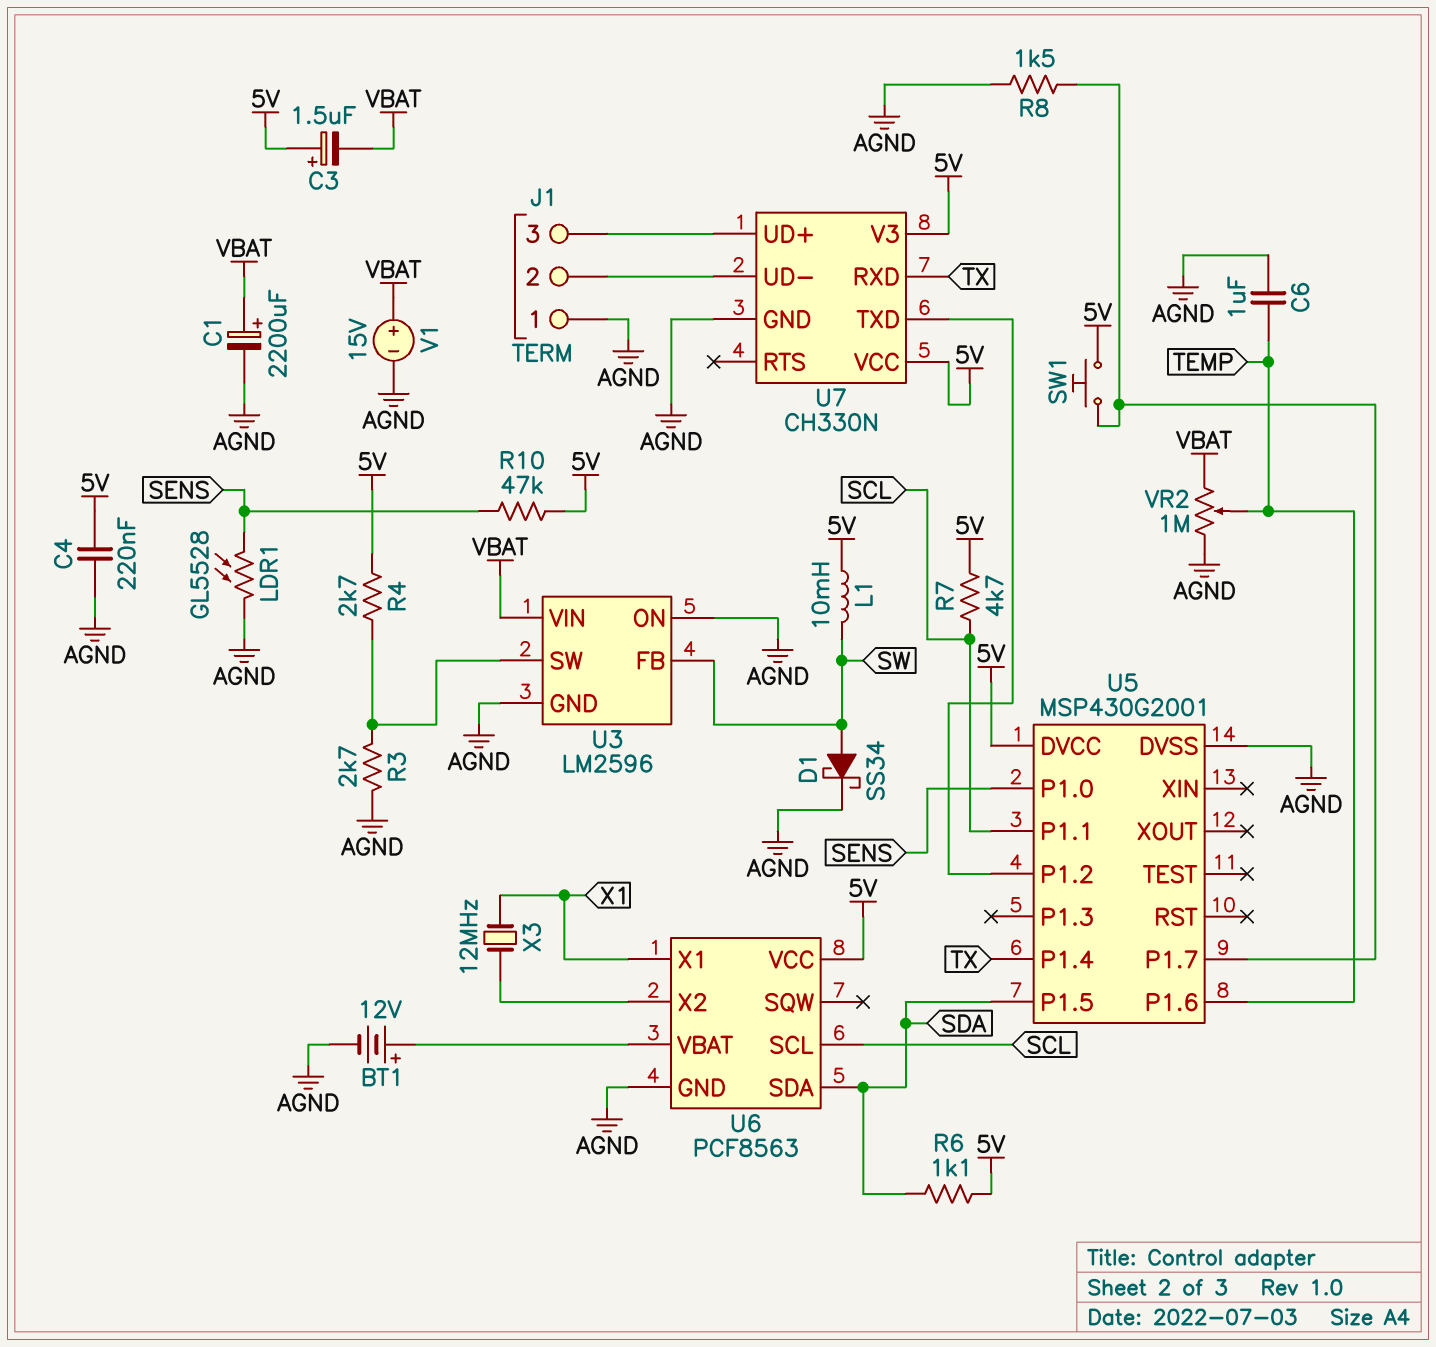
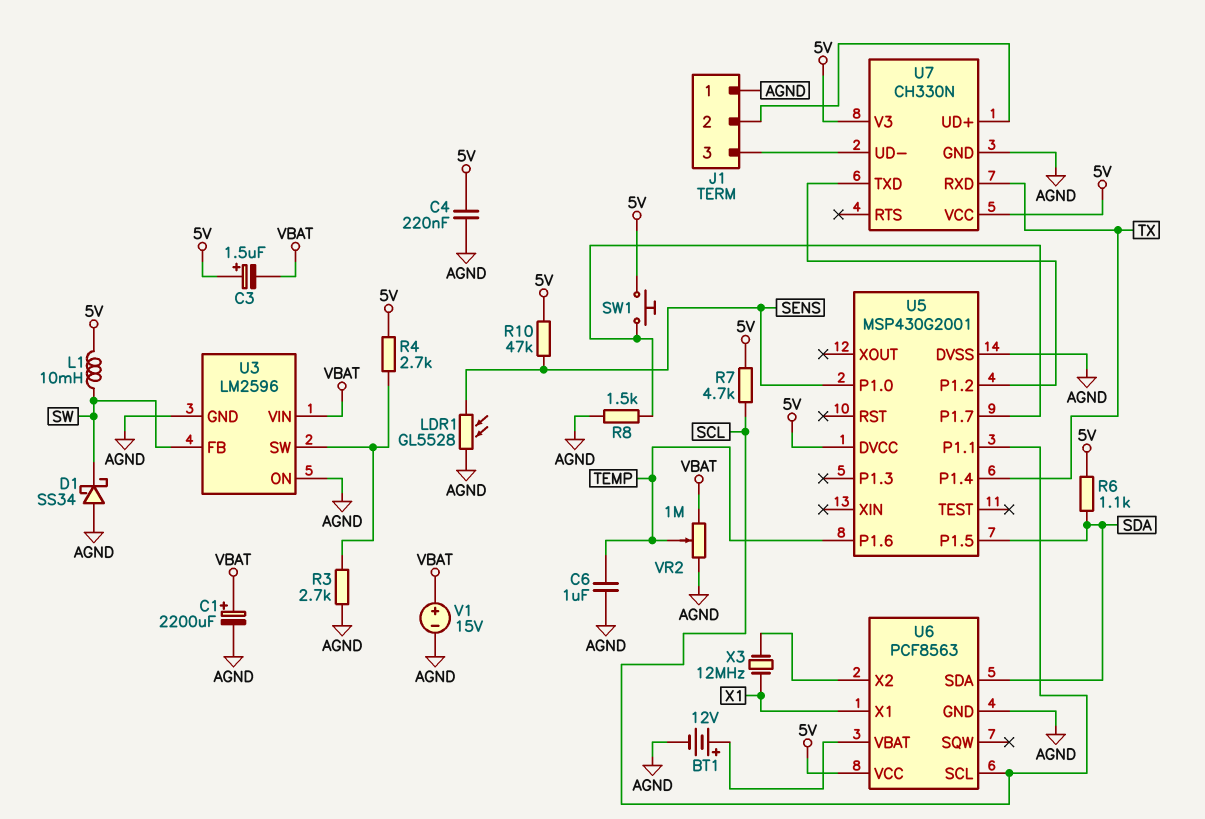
D1: schottky SS34 (A SW, K AGND) -> schottky SS34 (A AGND, K SW)
U7 pin UD+: J1/3 -> J1/2
U7 pin UD-: J1/2 -> J1/3

